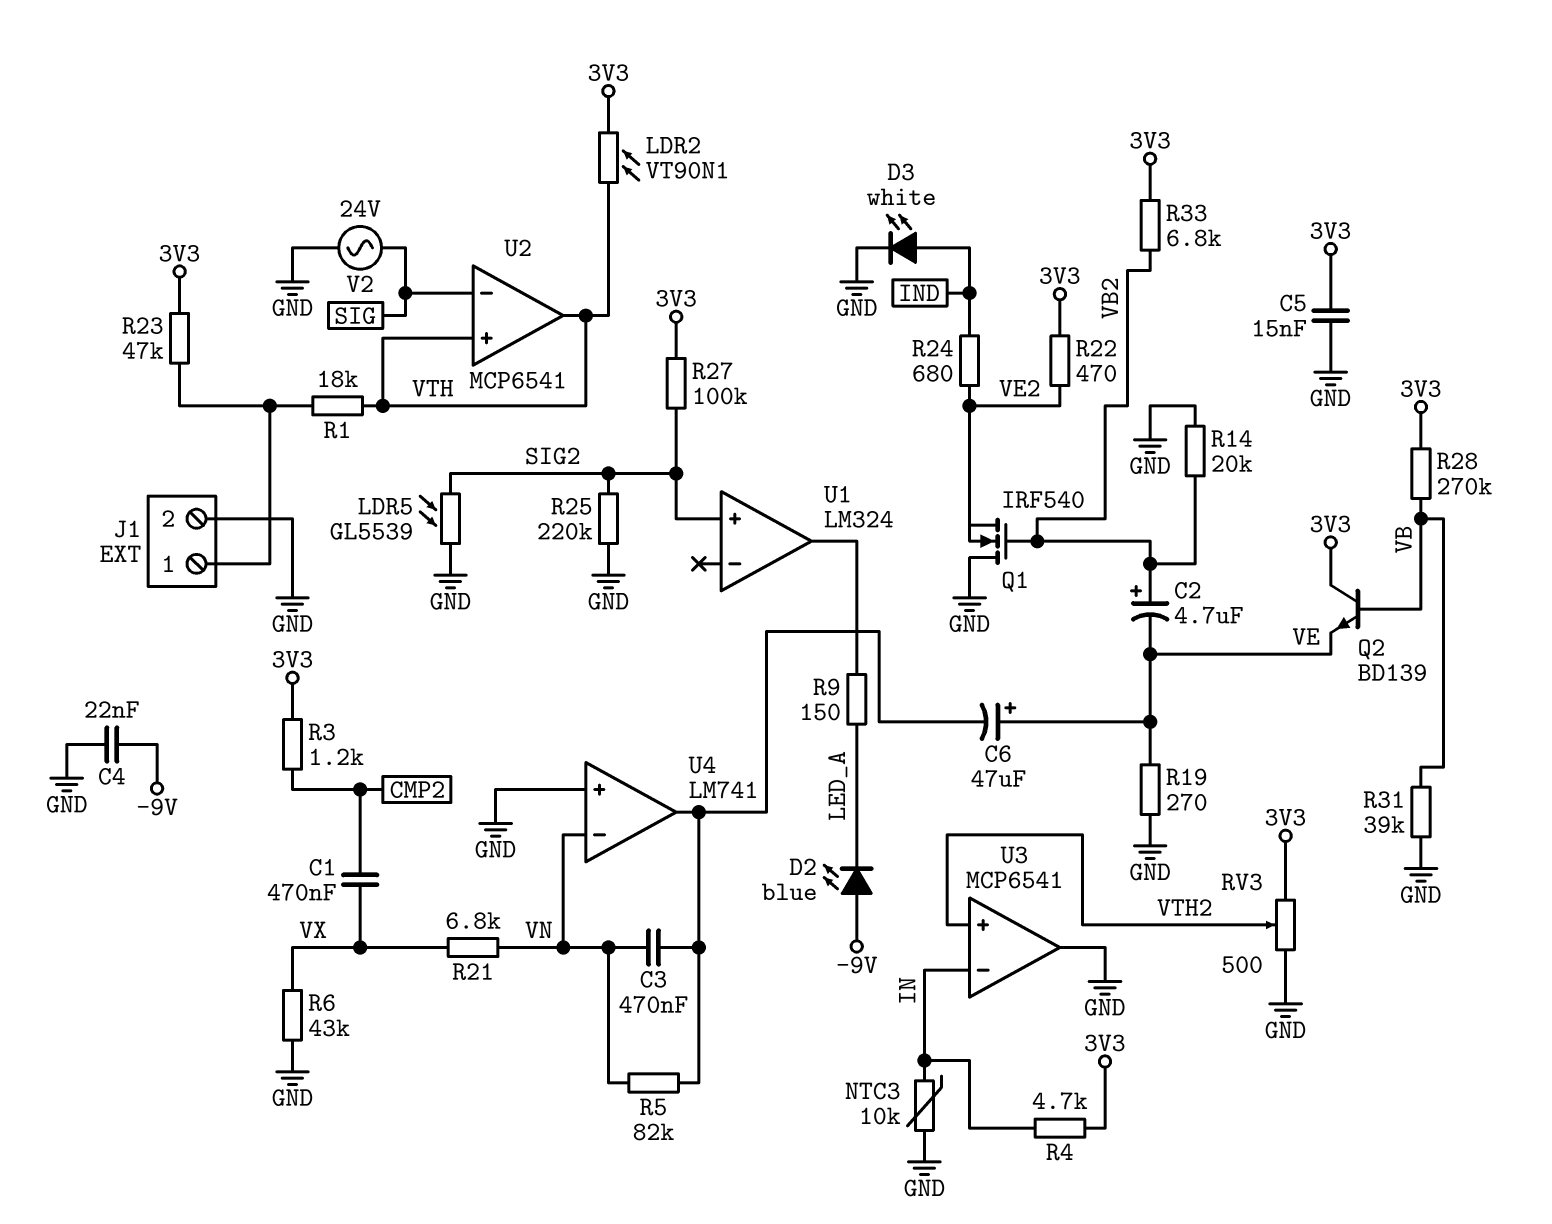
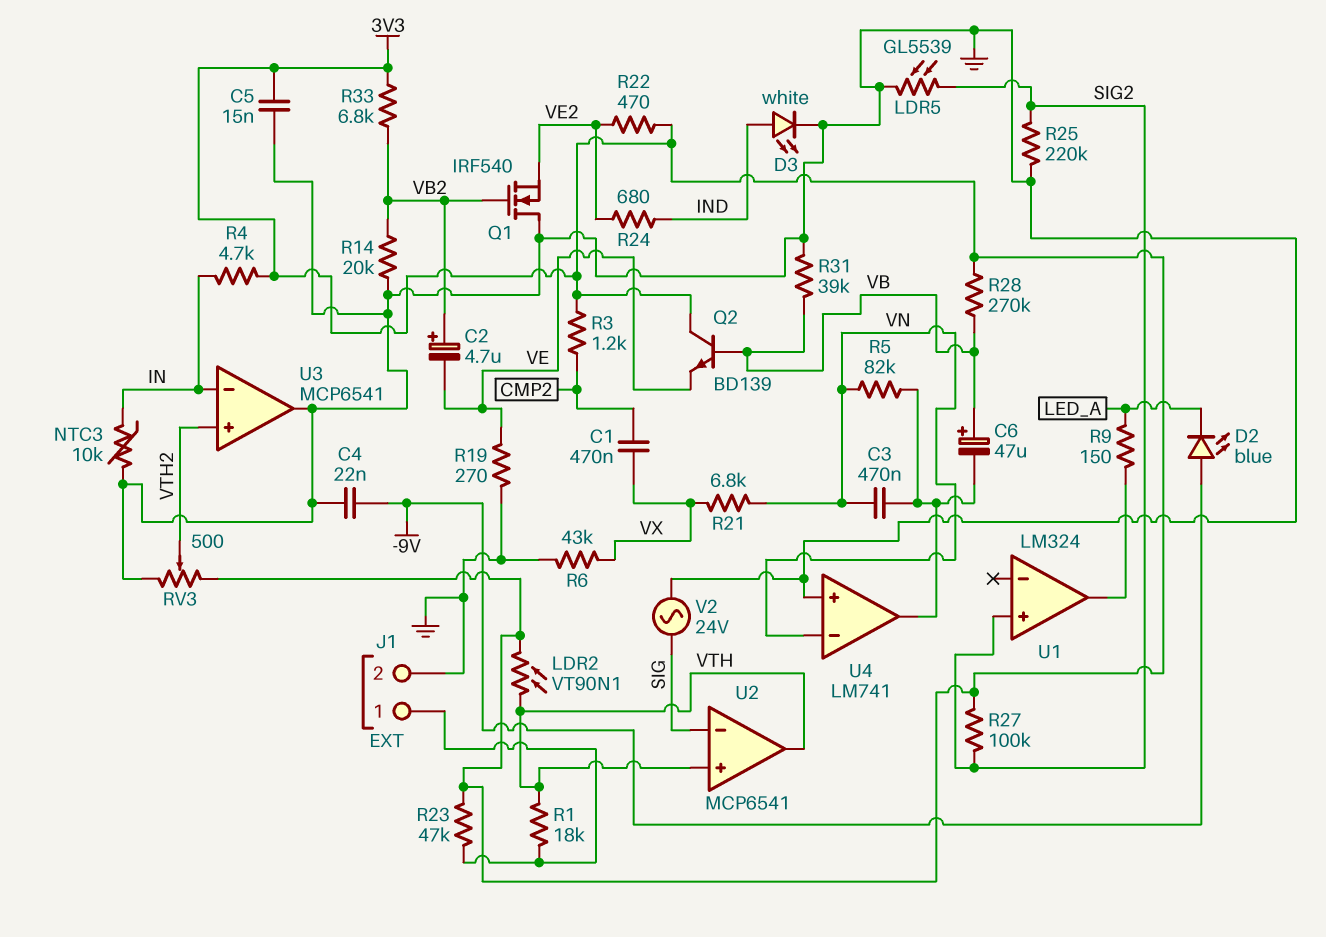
C6: 47uF (plus VE, minus U4/out) -> 47uF (plus VB, minus U4/out)

